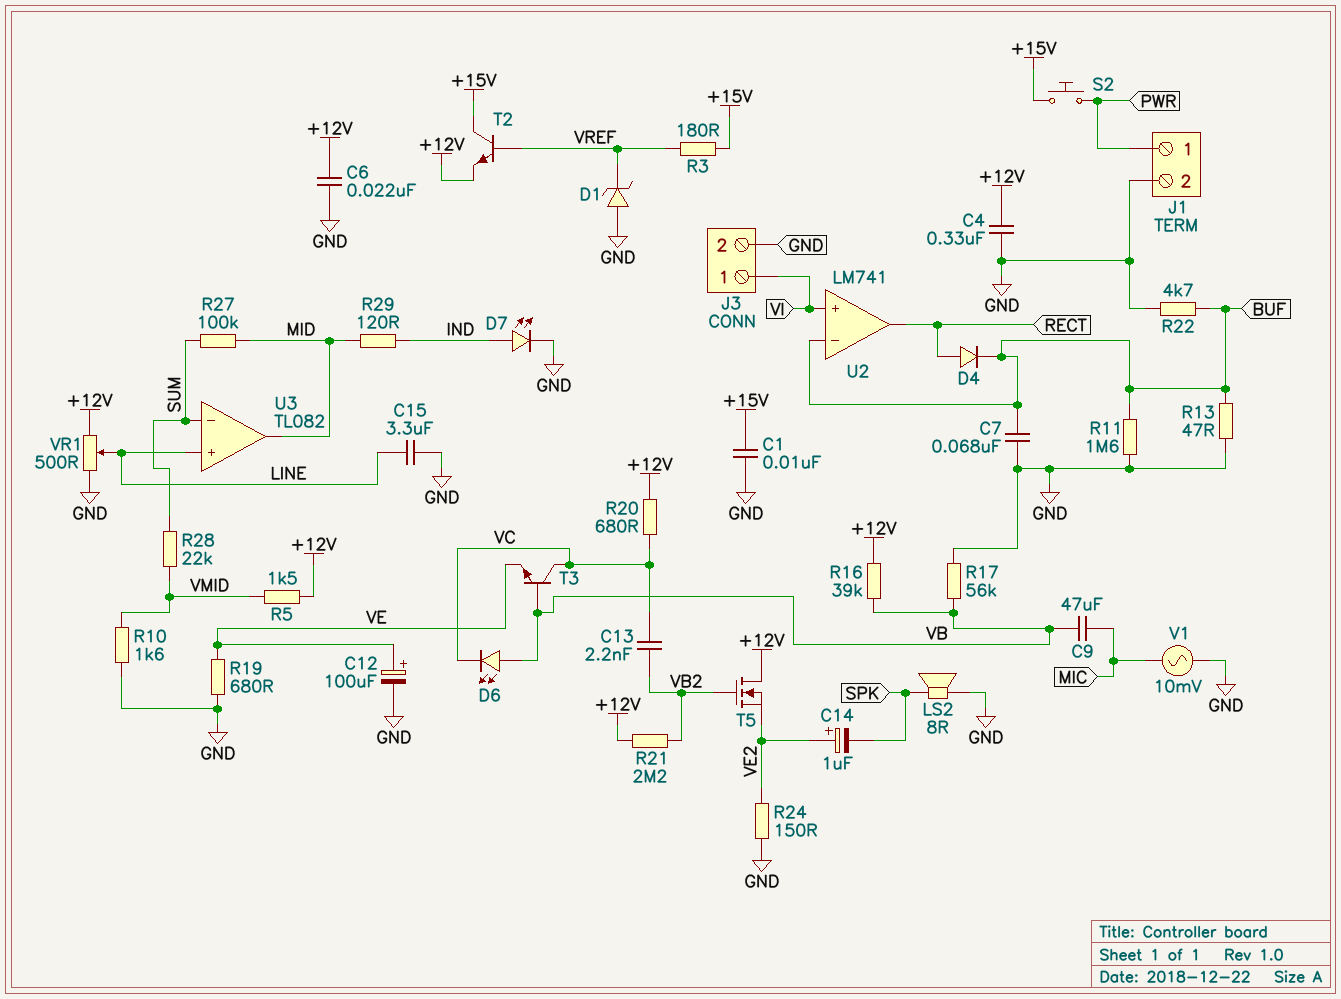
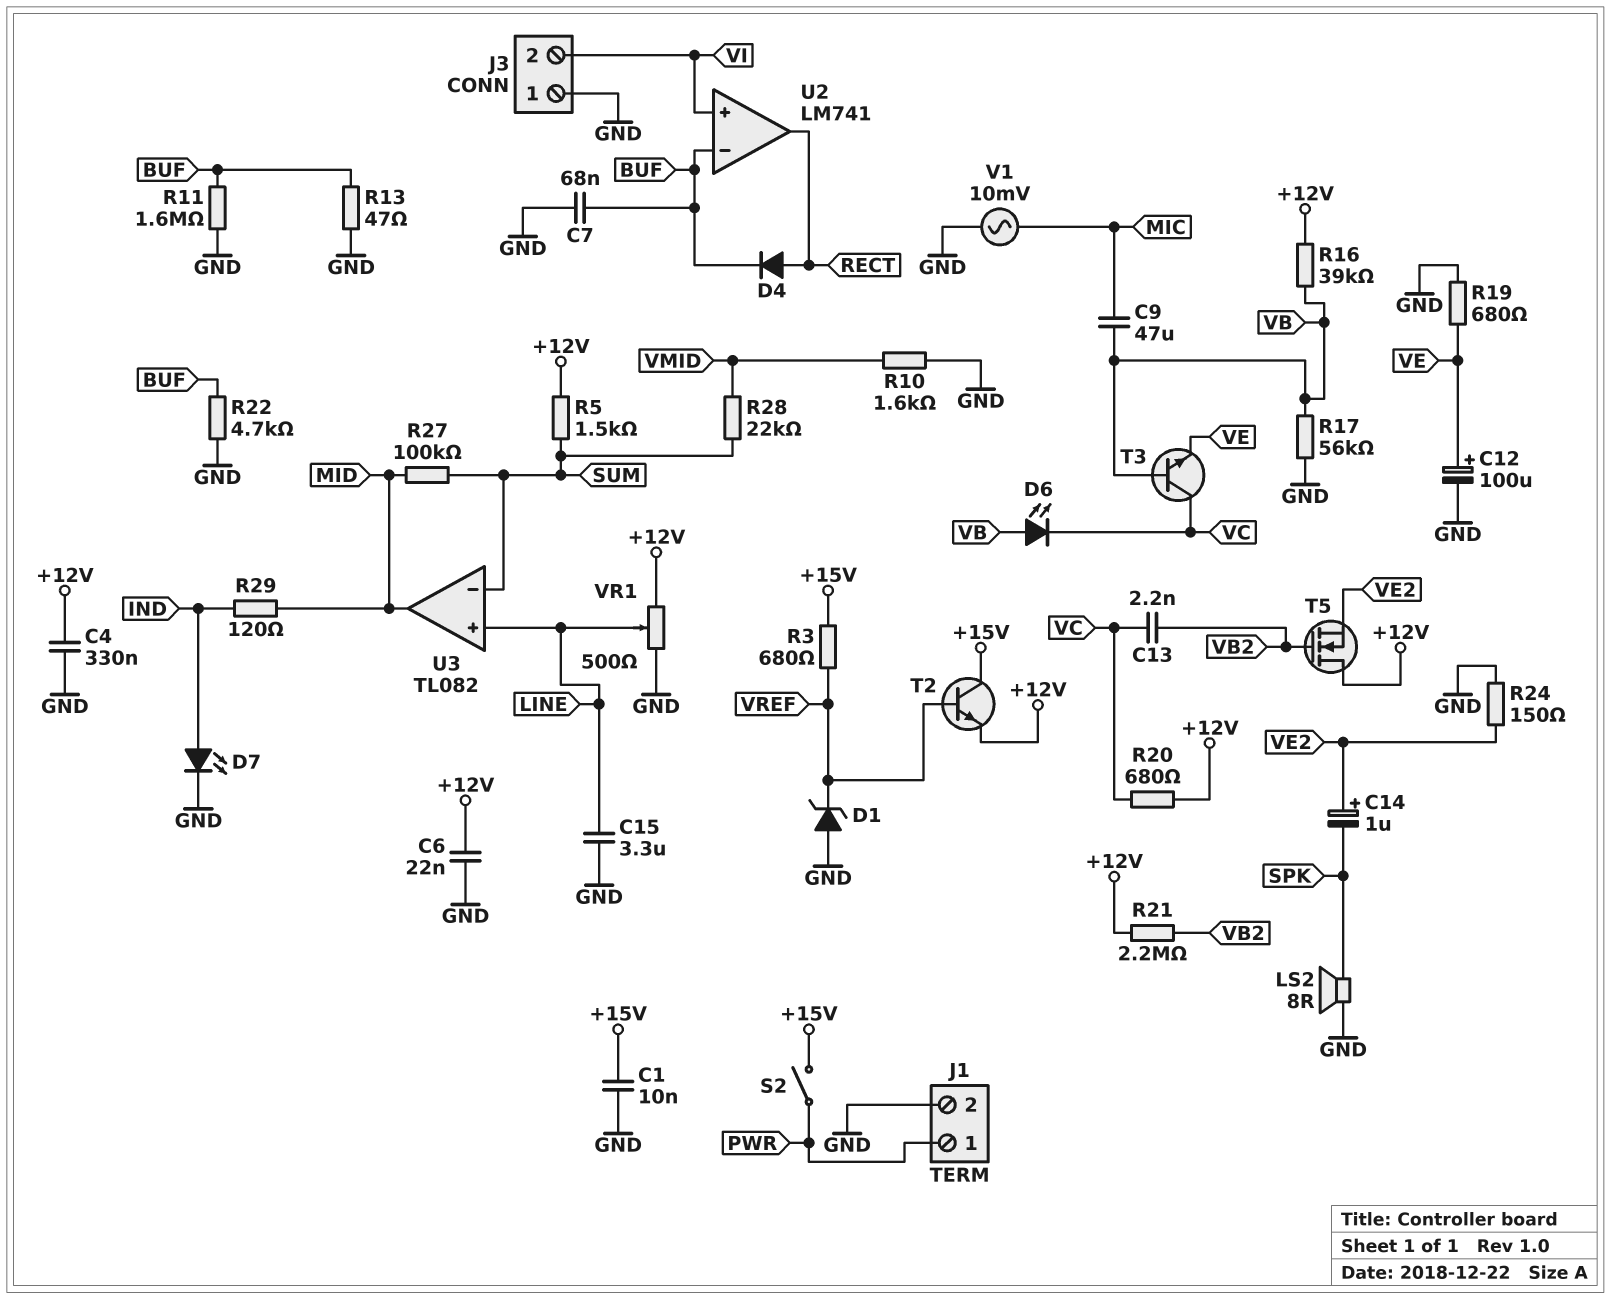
J3 pin 1: VI -> GND
J3 pin 2: GND -> VI
R3: 180 (+15V, VREF) -> 680 (+15V, VREF)
R5: 1.5k (+12V, VMID) -> 1.5k (+12V, SUM)
S2: button (+15V, PWR) -> switch (+15V, PWR)

